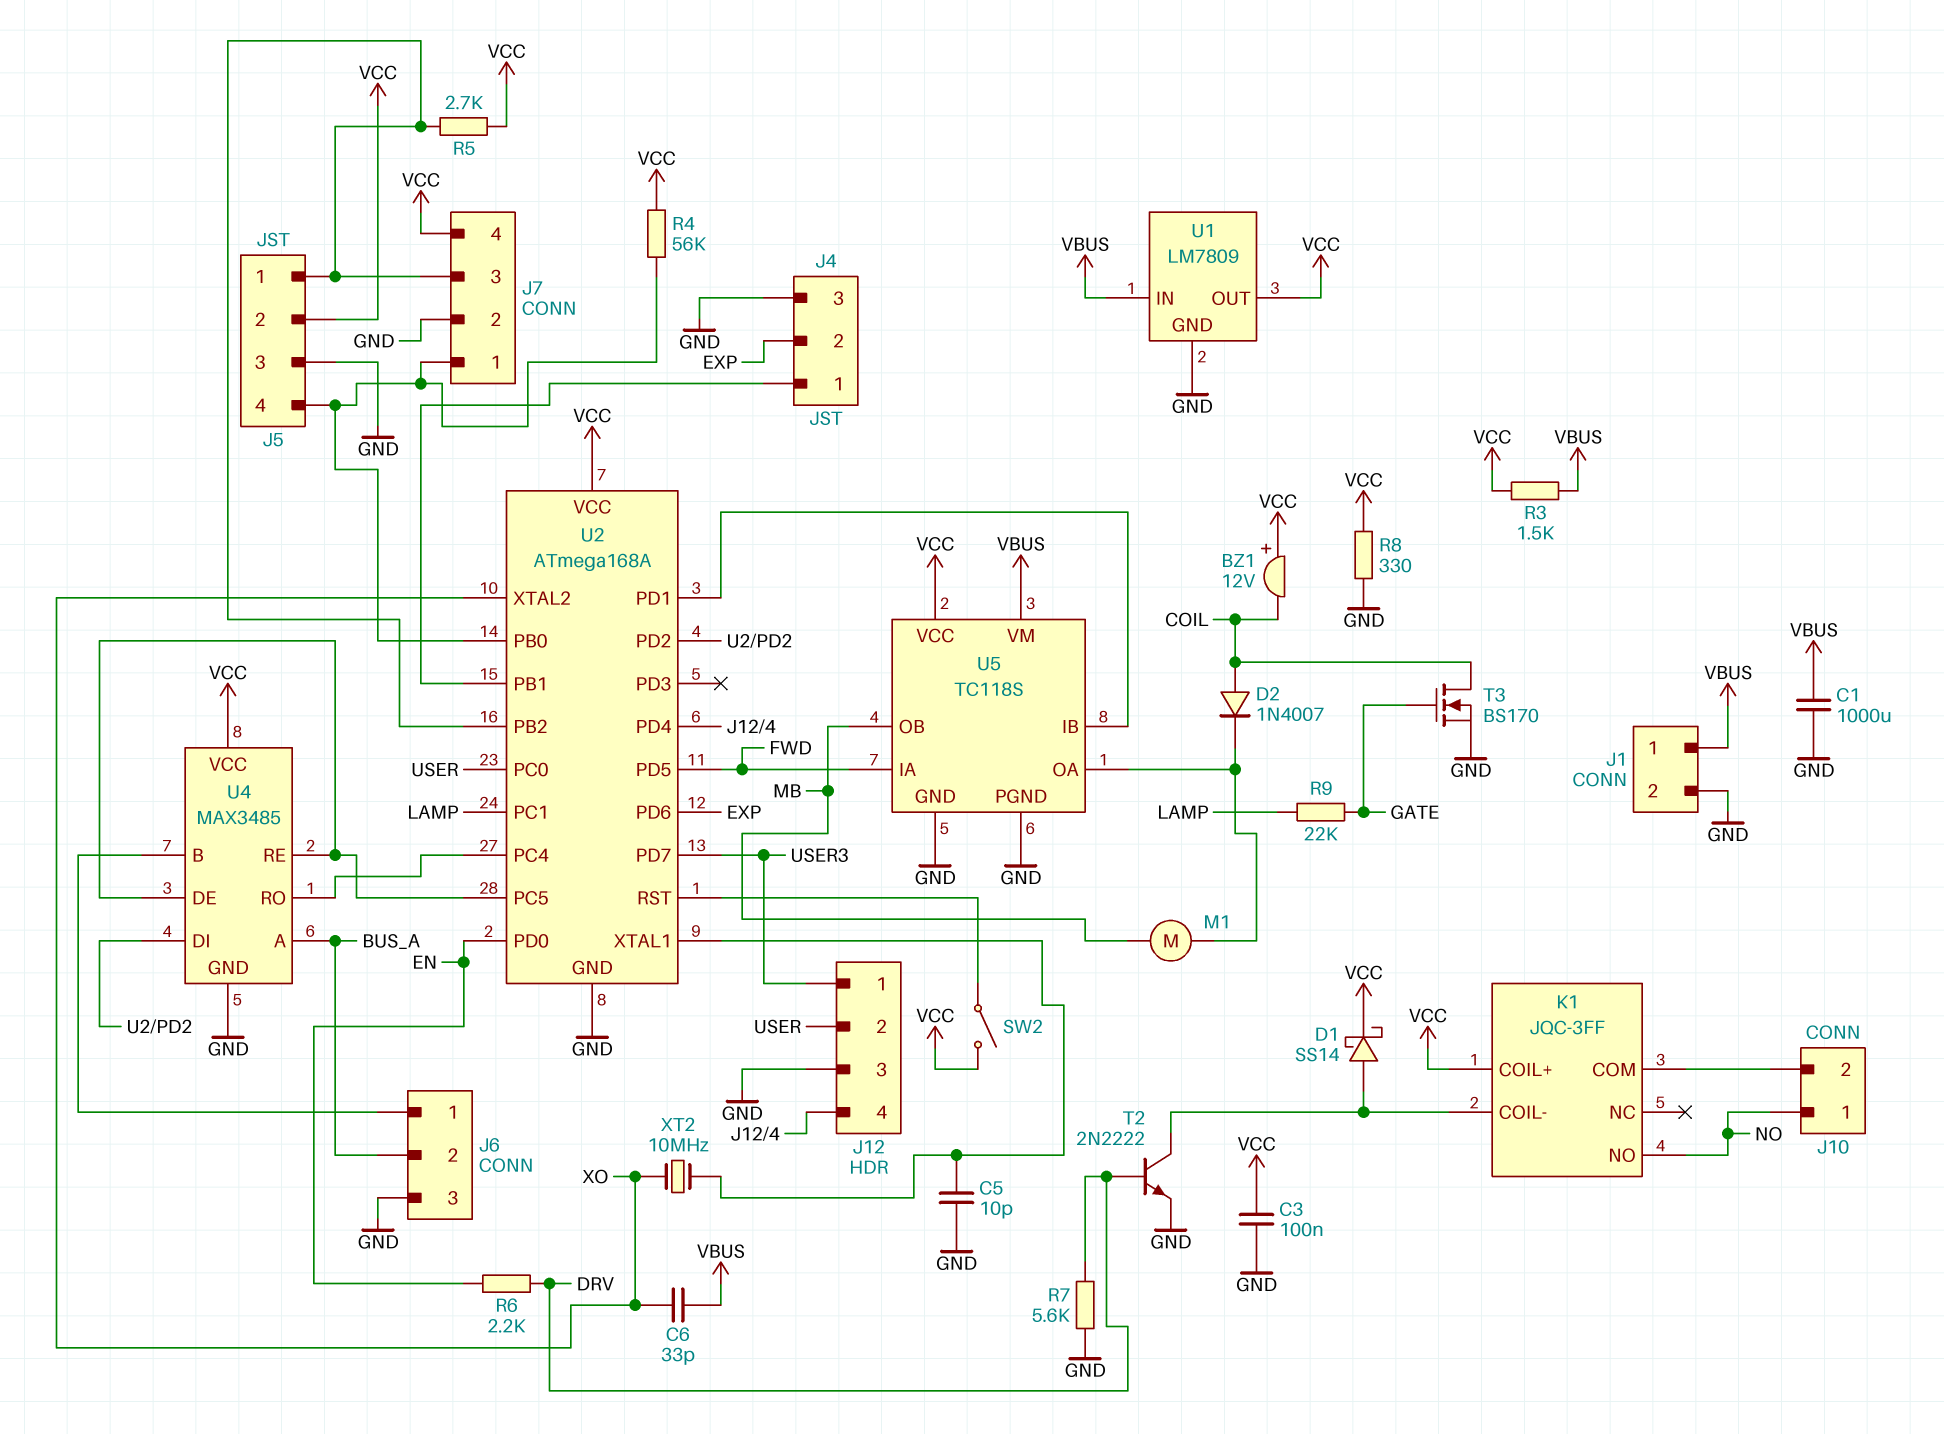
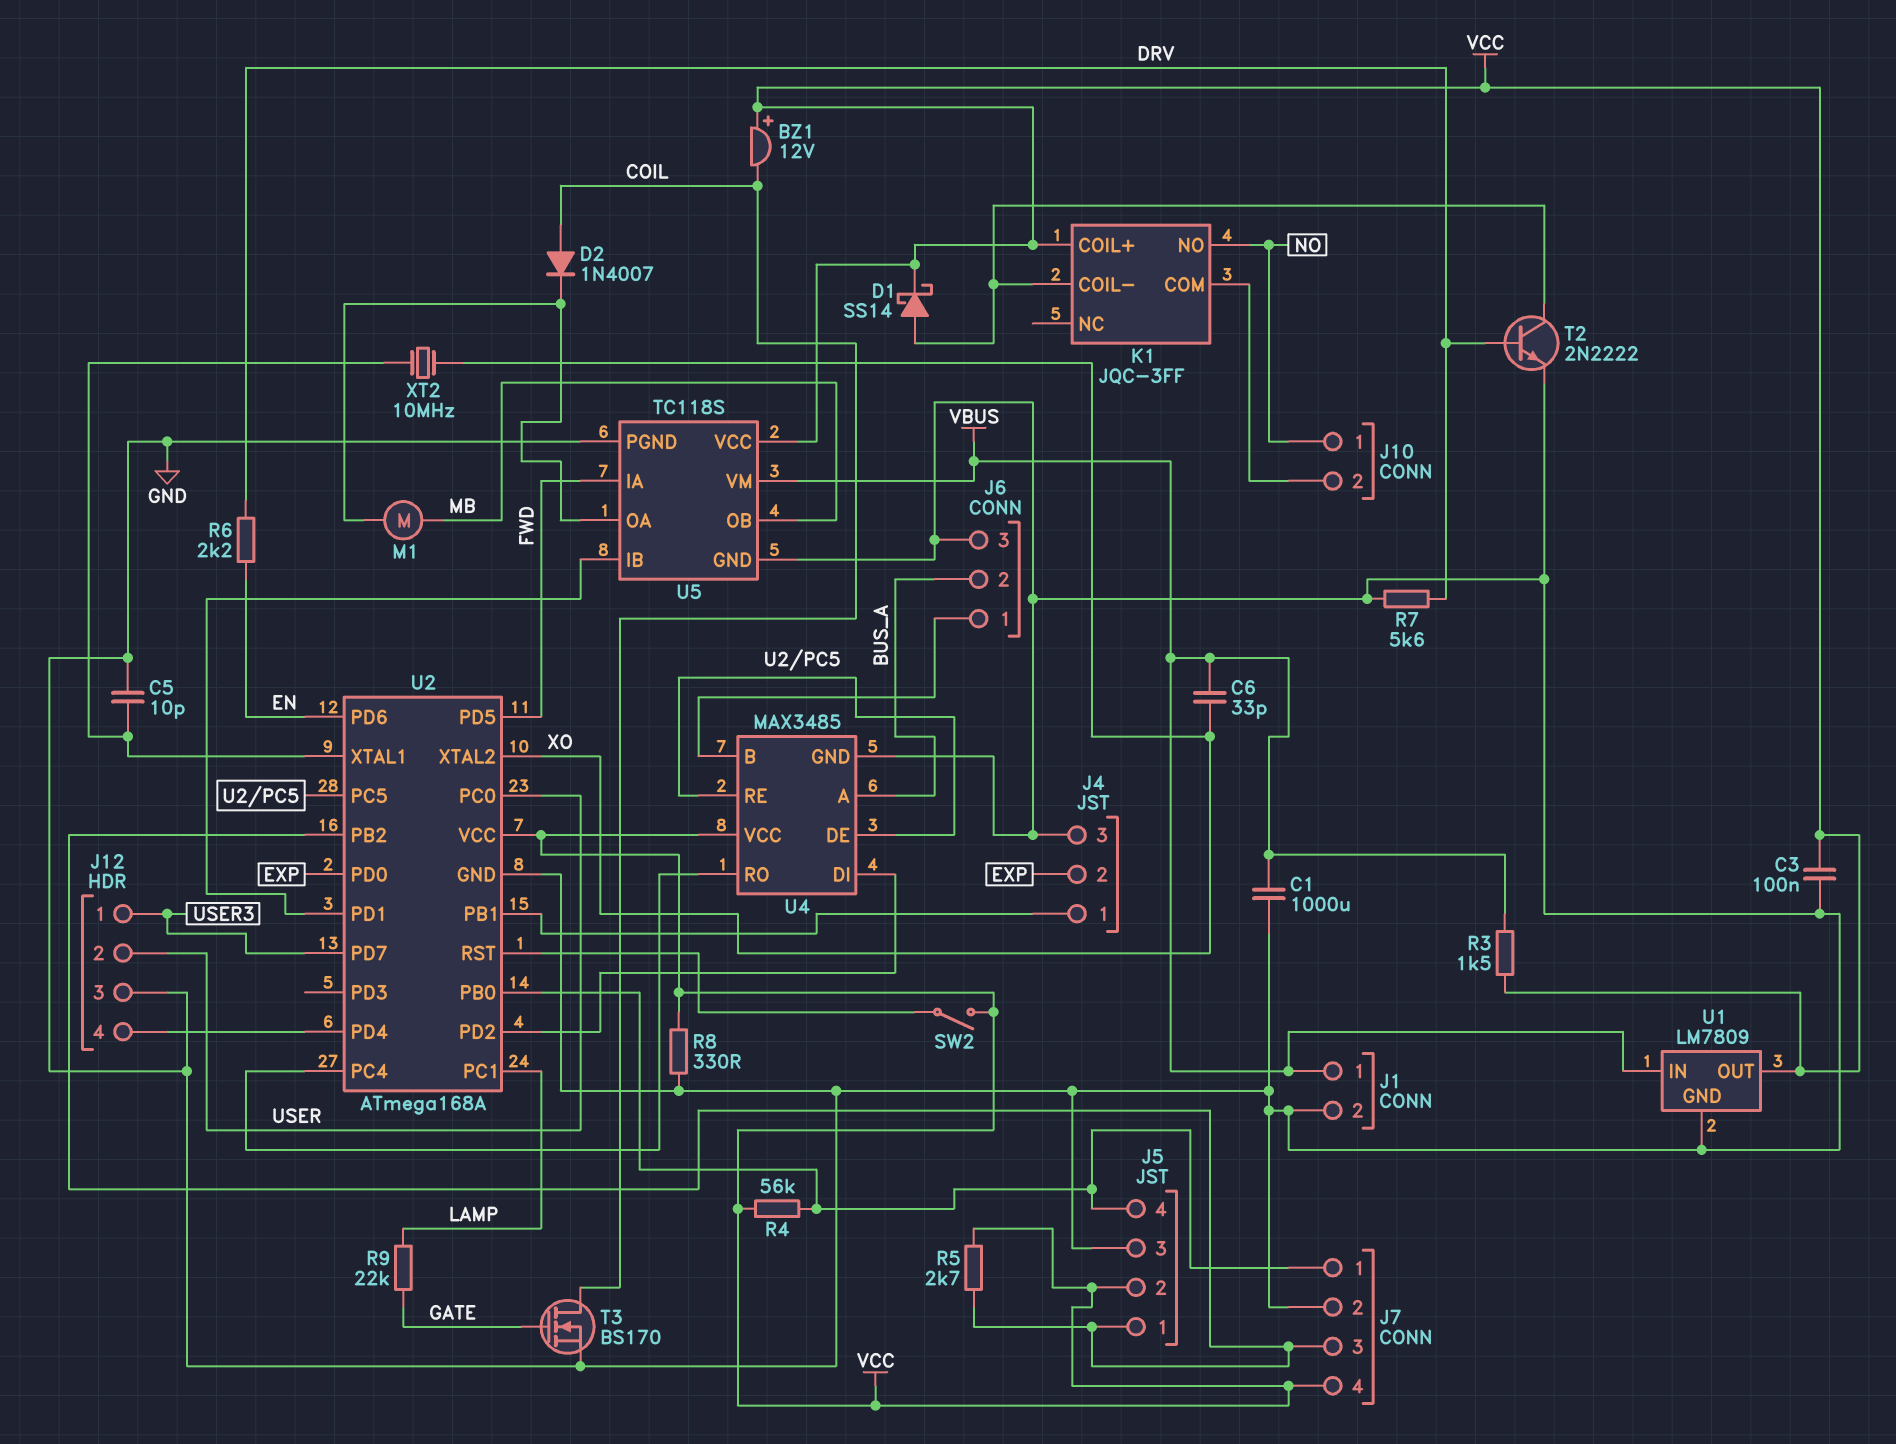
U2 pin PD0: EN -> EXP
U2 pin PD6: EXP -> EN

